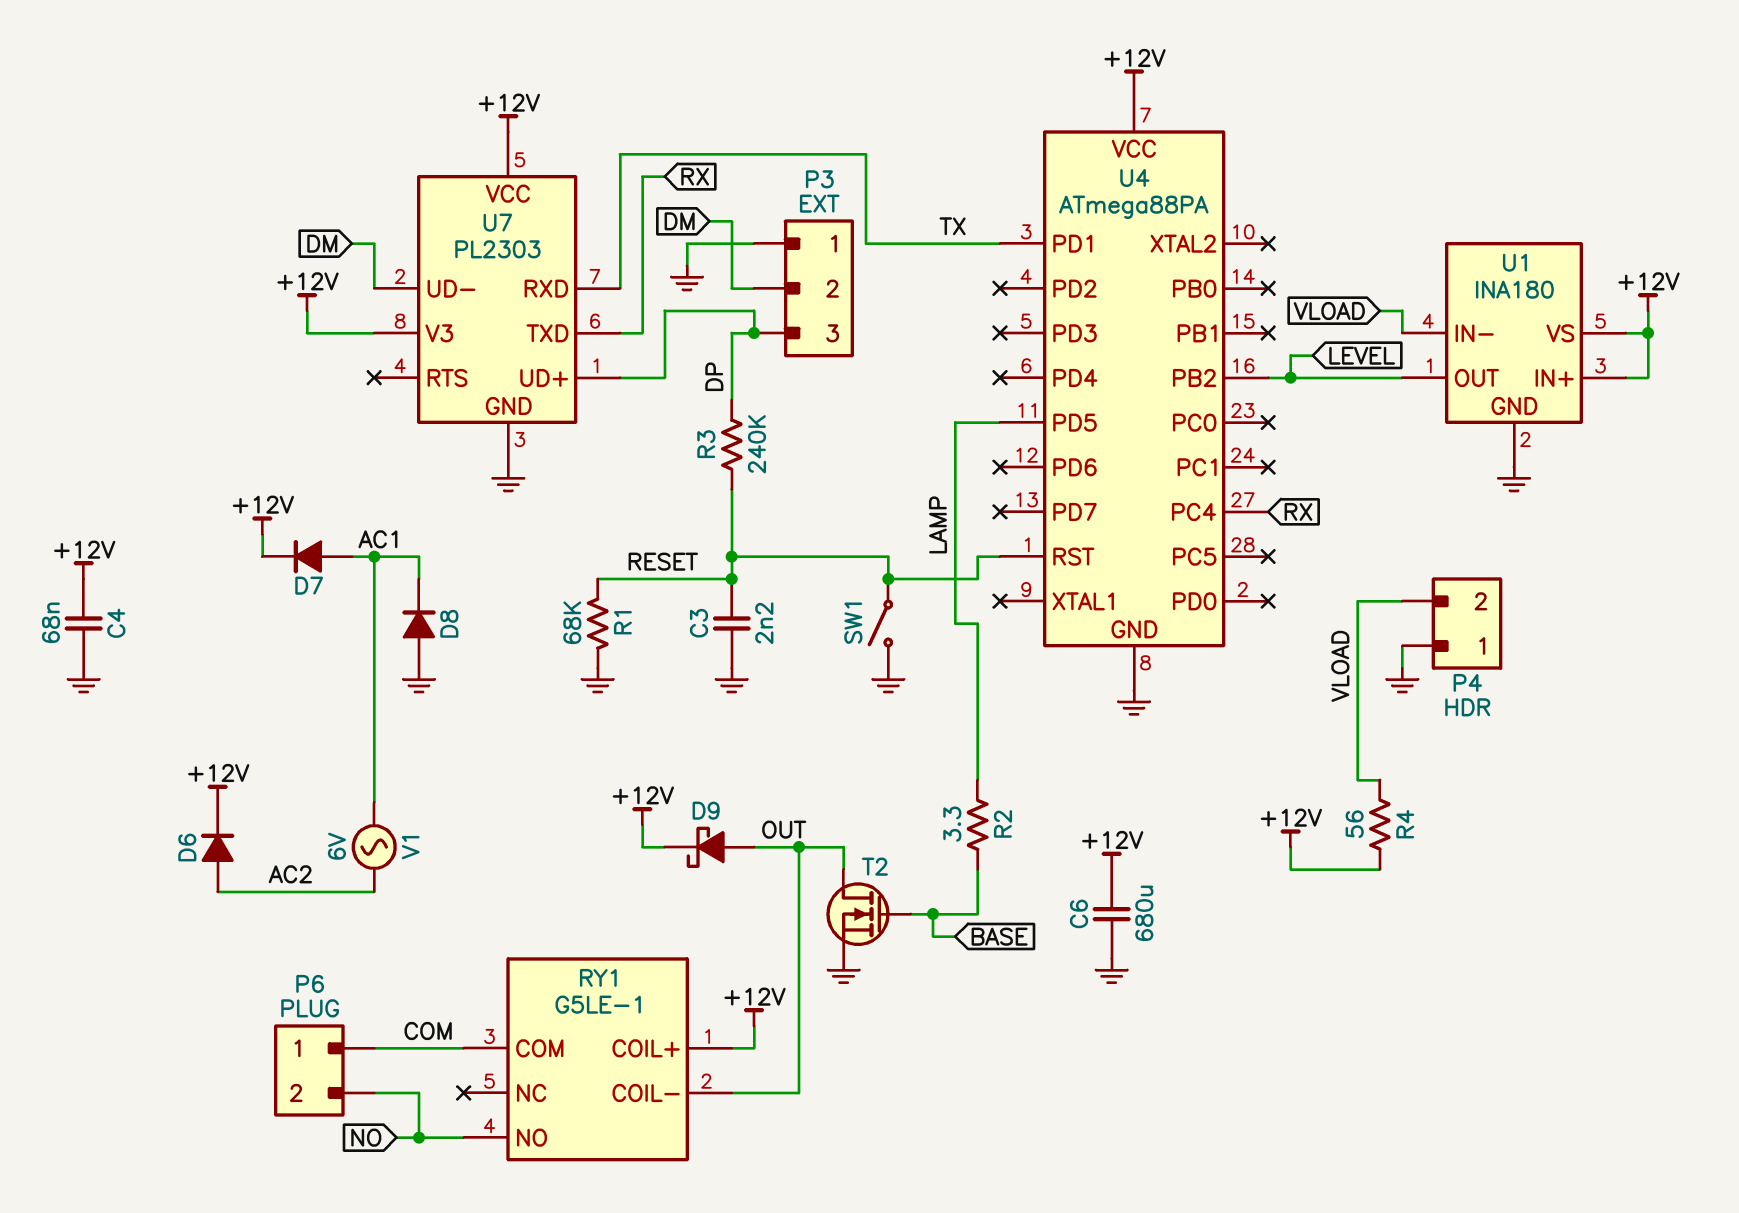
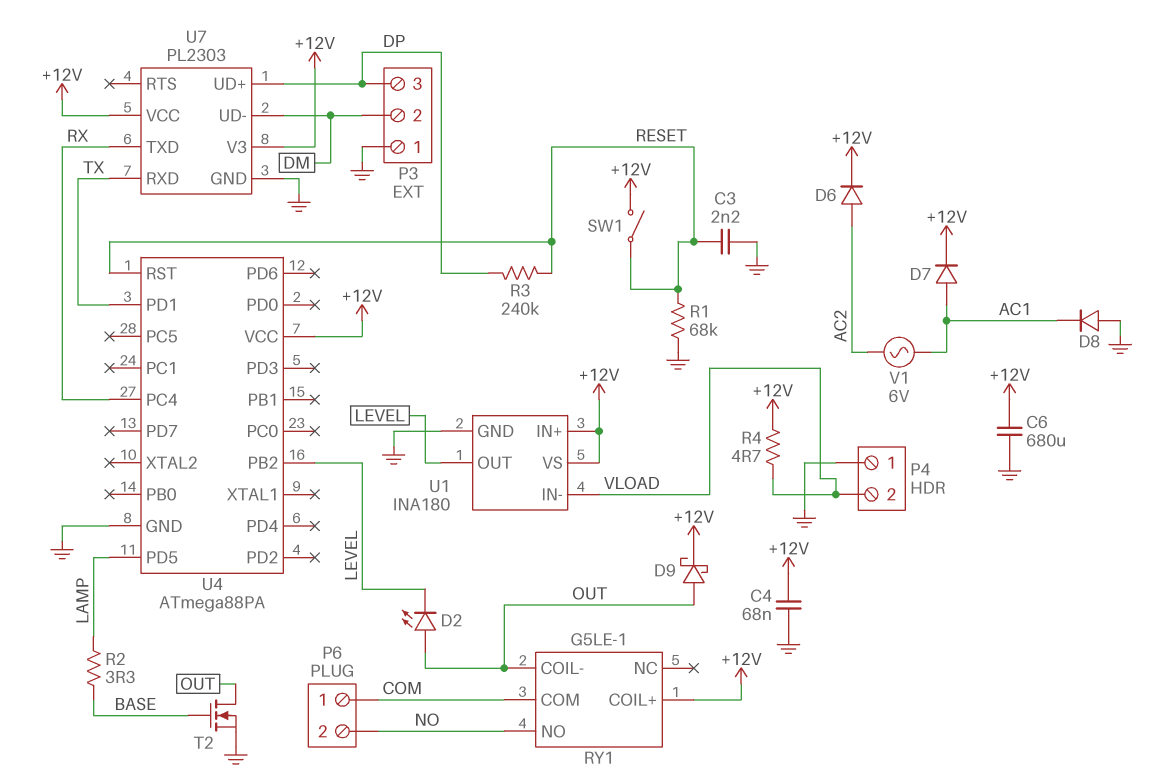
D2: none -> LED (A OUT, K LEVEL)
R4: 56 (+12V, VLOAD) -> 4.7 (+12V, VLOAD)
SW1: switch (GND, RESET) -> switch (+12V, RESET)

